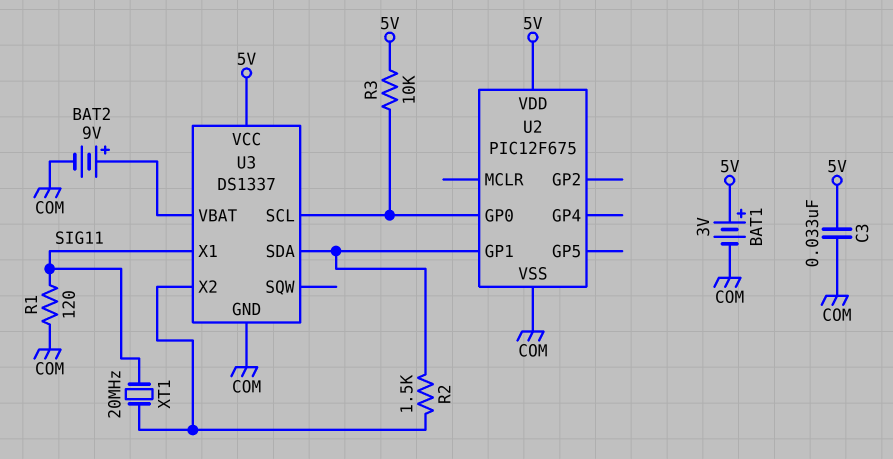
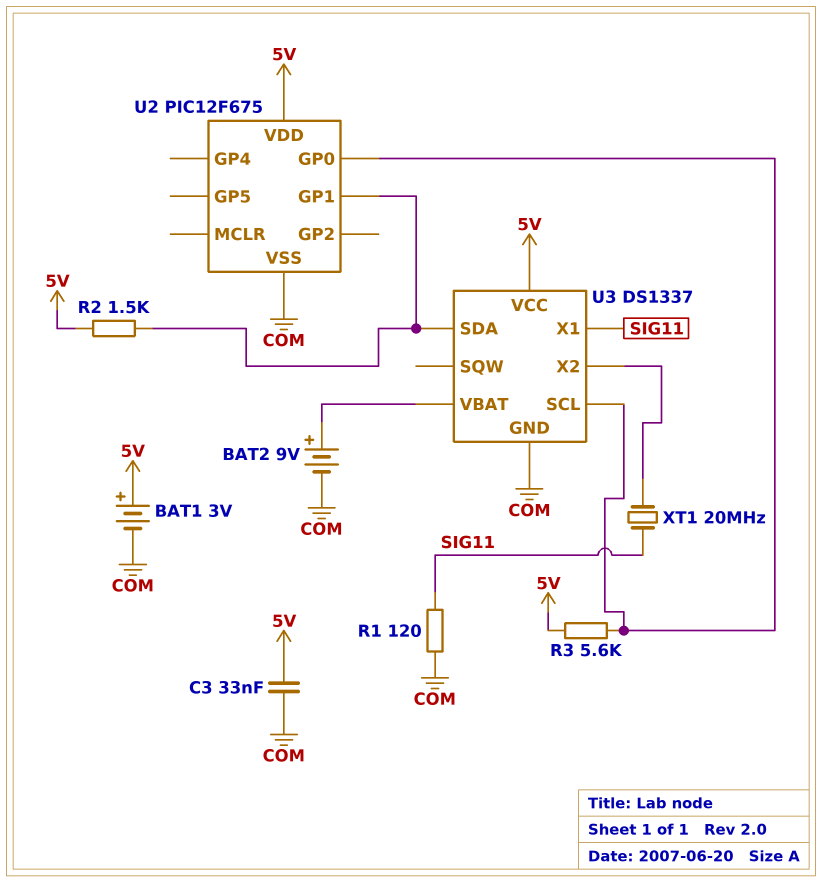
R2: 1.5k (U2/GP1, U3/X2) -> 1.5k (5V, U2/GP1)
R3: 10k (5V, U2/GP0) -> 5.6k (5V, U2/GP0)

